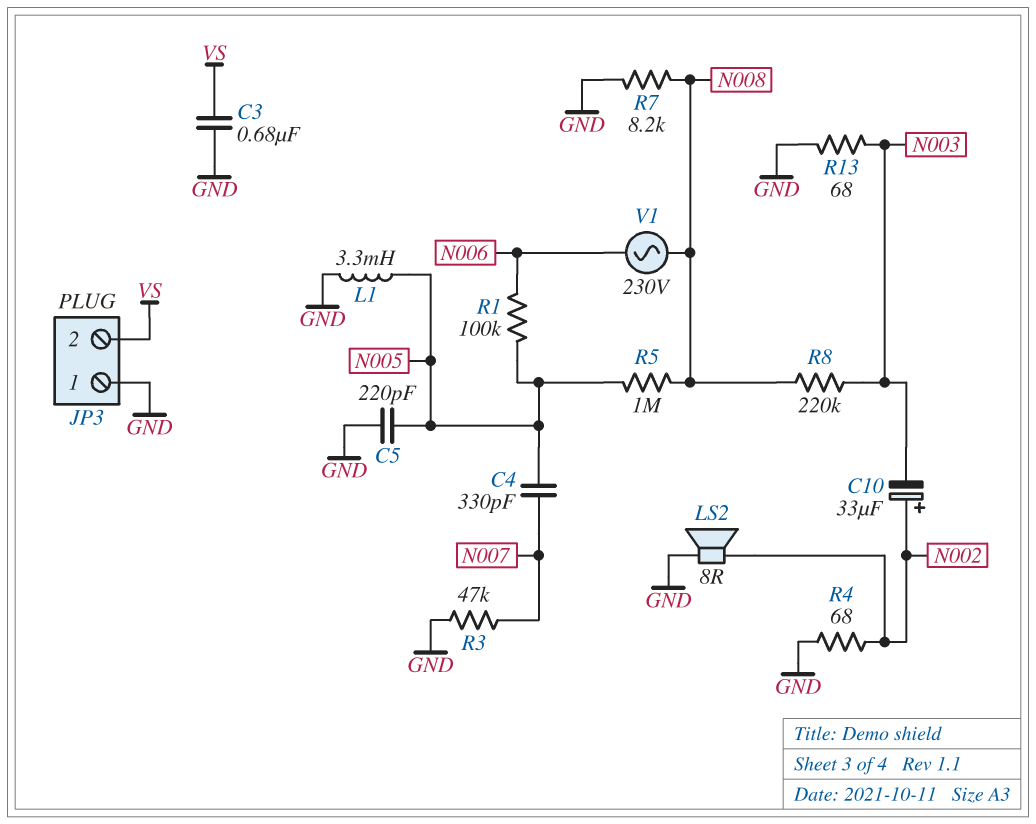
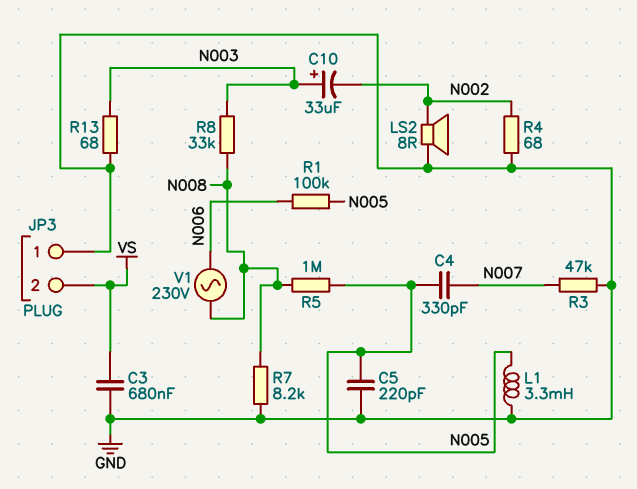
C10: 33uF (plus N002, minus N003) -> 33uF (plus N003, minus N002)
R8: 220k (N003, N008) -> 33k (N003, N008)

